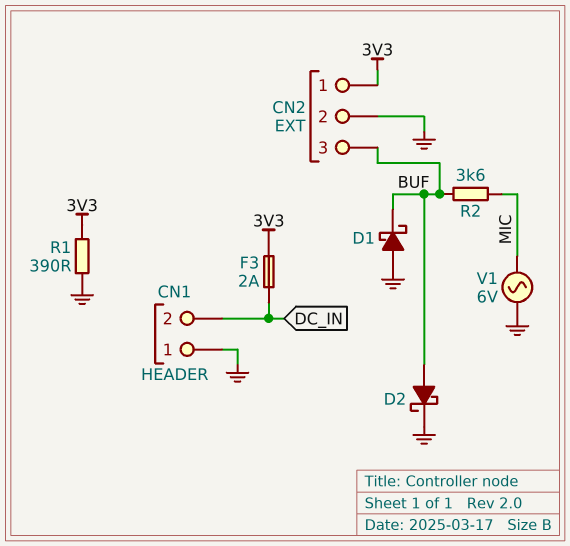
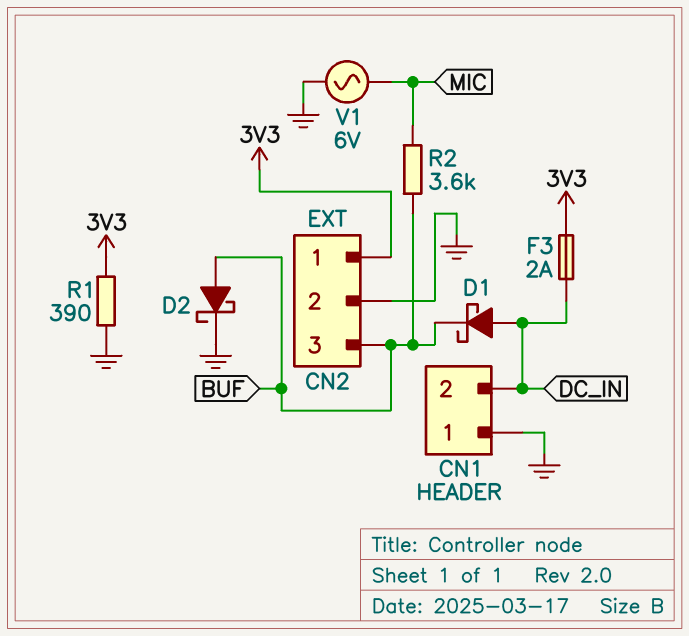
D1: schottky (A GND, K BUF) -> schottky (A DC_IN, K BUF)

